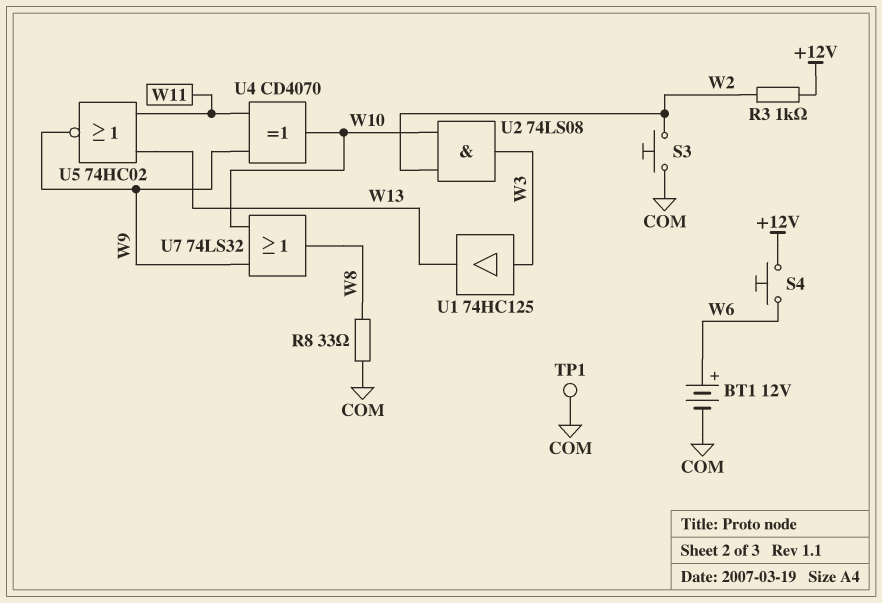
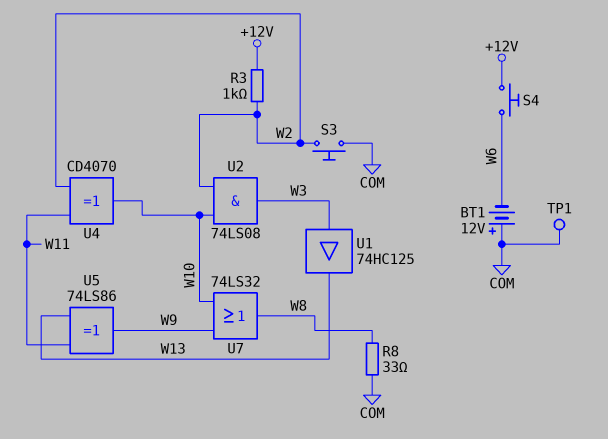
BT1: 12V (plus W6, minus COM) -> 12V (plus COM, minus W6)
U4: XOR CD4070 (in W9, in W11, out W10) -> XOR CD4070 (in W2, in W11, out W10)
U5: NOR 74HC02 (in W11, in W13, out W9) -> XOR 74LS86 (in W11, in W13, out W9)

